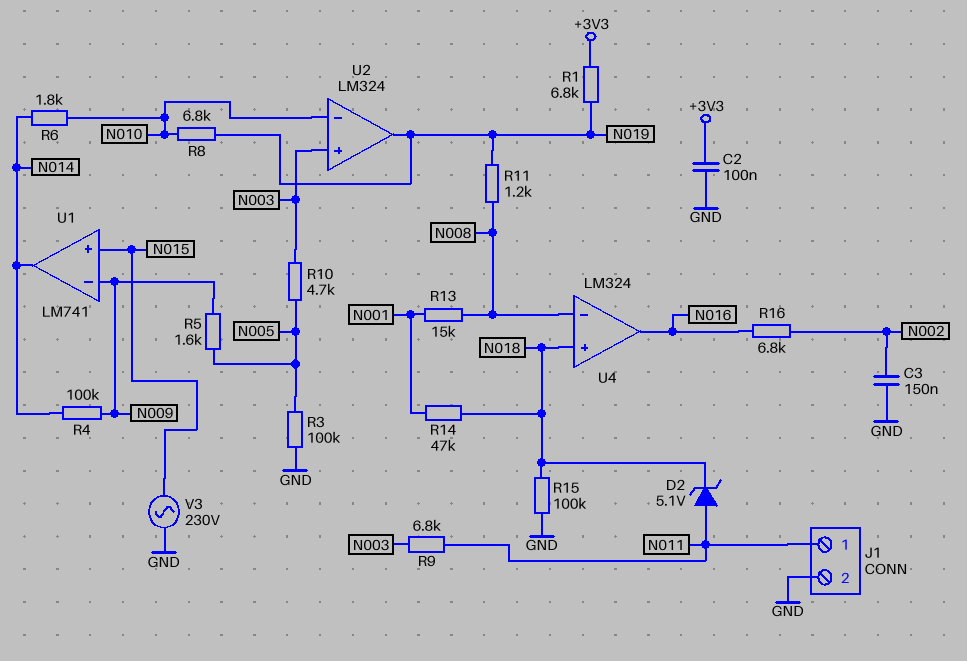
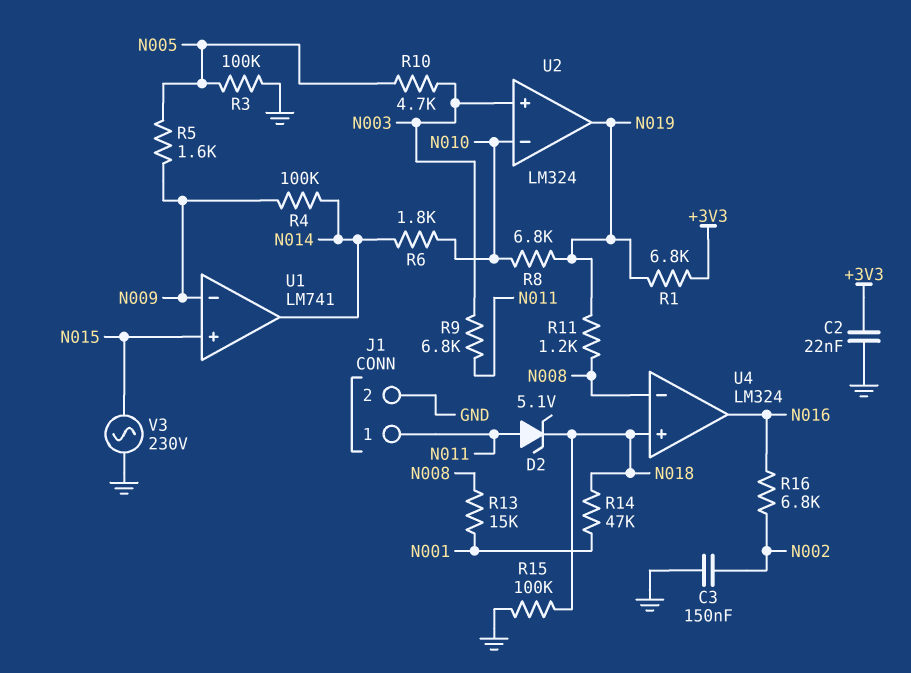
C2: 100nF (+3V3, GND) -> 22nF (+3V3, GND)

